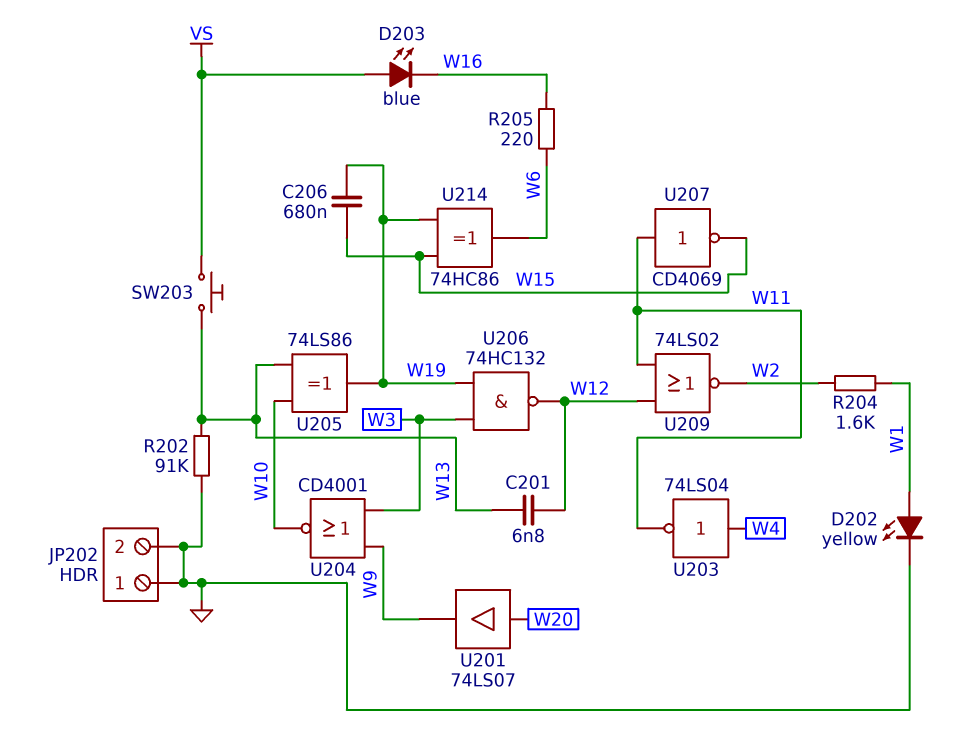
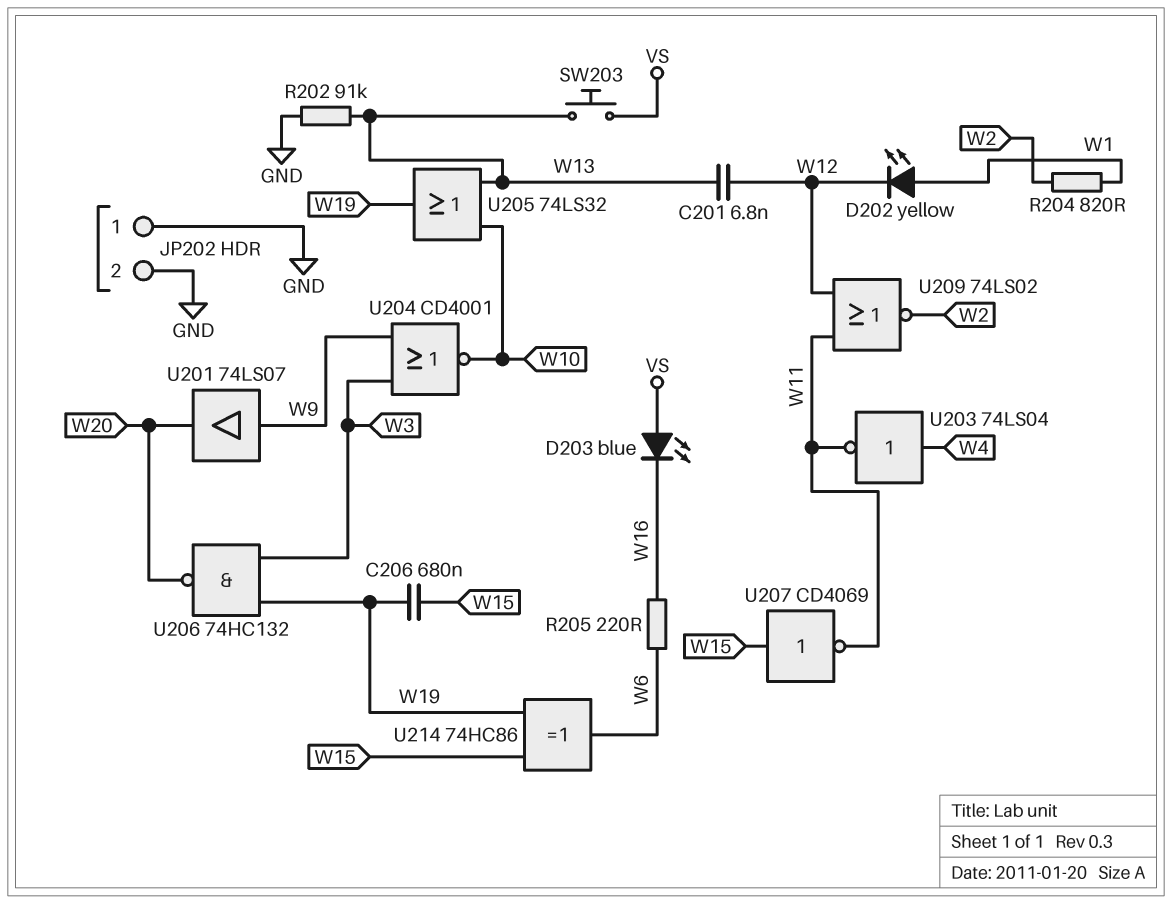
D202: LED yellow (A W1, K GND) -> LED yellow (A W1, K W12)
R204: 1.6k (W1, W2) -> 820 (W1, W2)
U201: buffer 74LS07 (in W20, out W9) -> buffer 74LS07 (in W9, out W20)
U205: XOR 74LS86 (in W10, in W13, out W19) -> OR 74LS32 (in W10, in W13, out W19)
U206: NAND 74HC132 (in W3, in W19, out W12) -> NAND 74HC132 (in W3, in W19, out W20)
U207: NOT CD4069 (in W11, out W15) -> NOT CD4069 (in W15, out W11)

